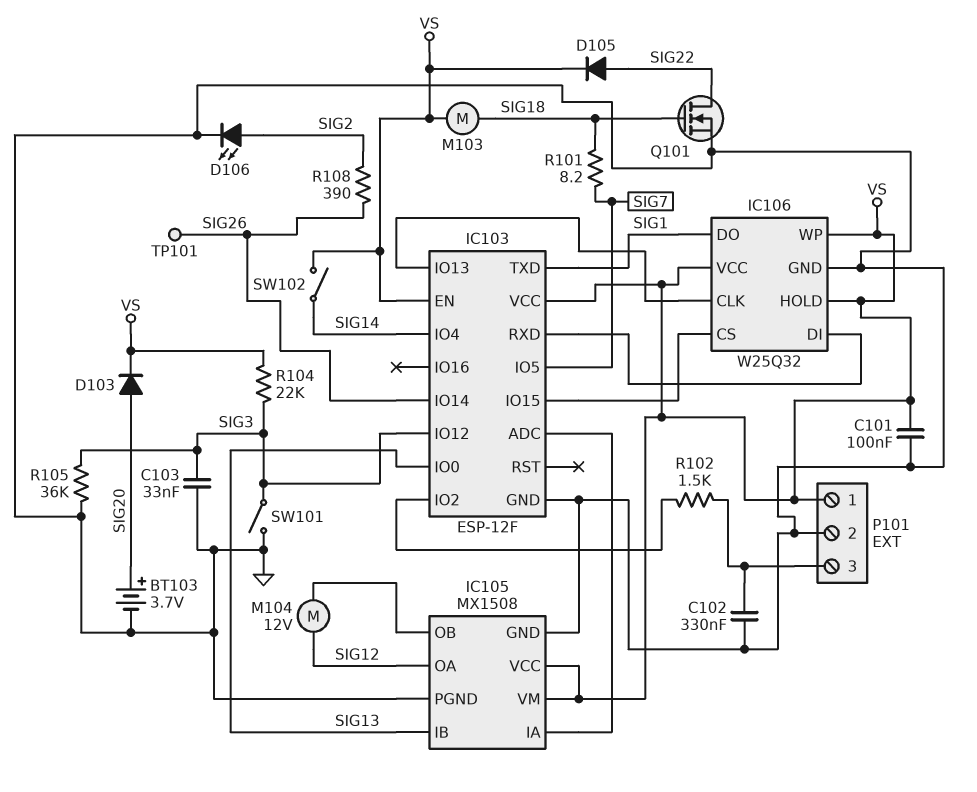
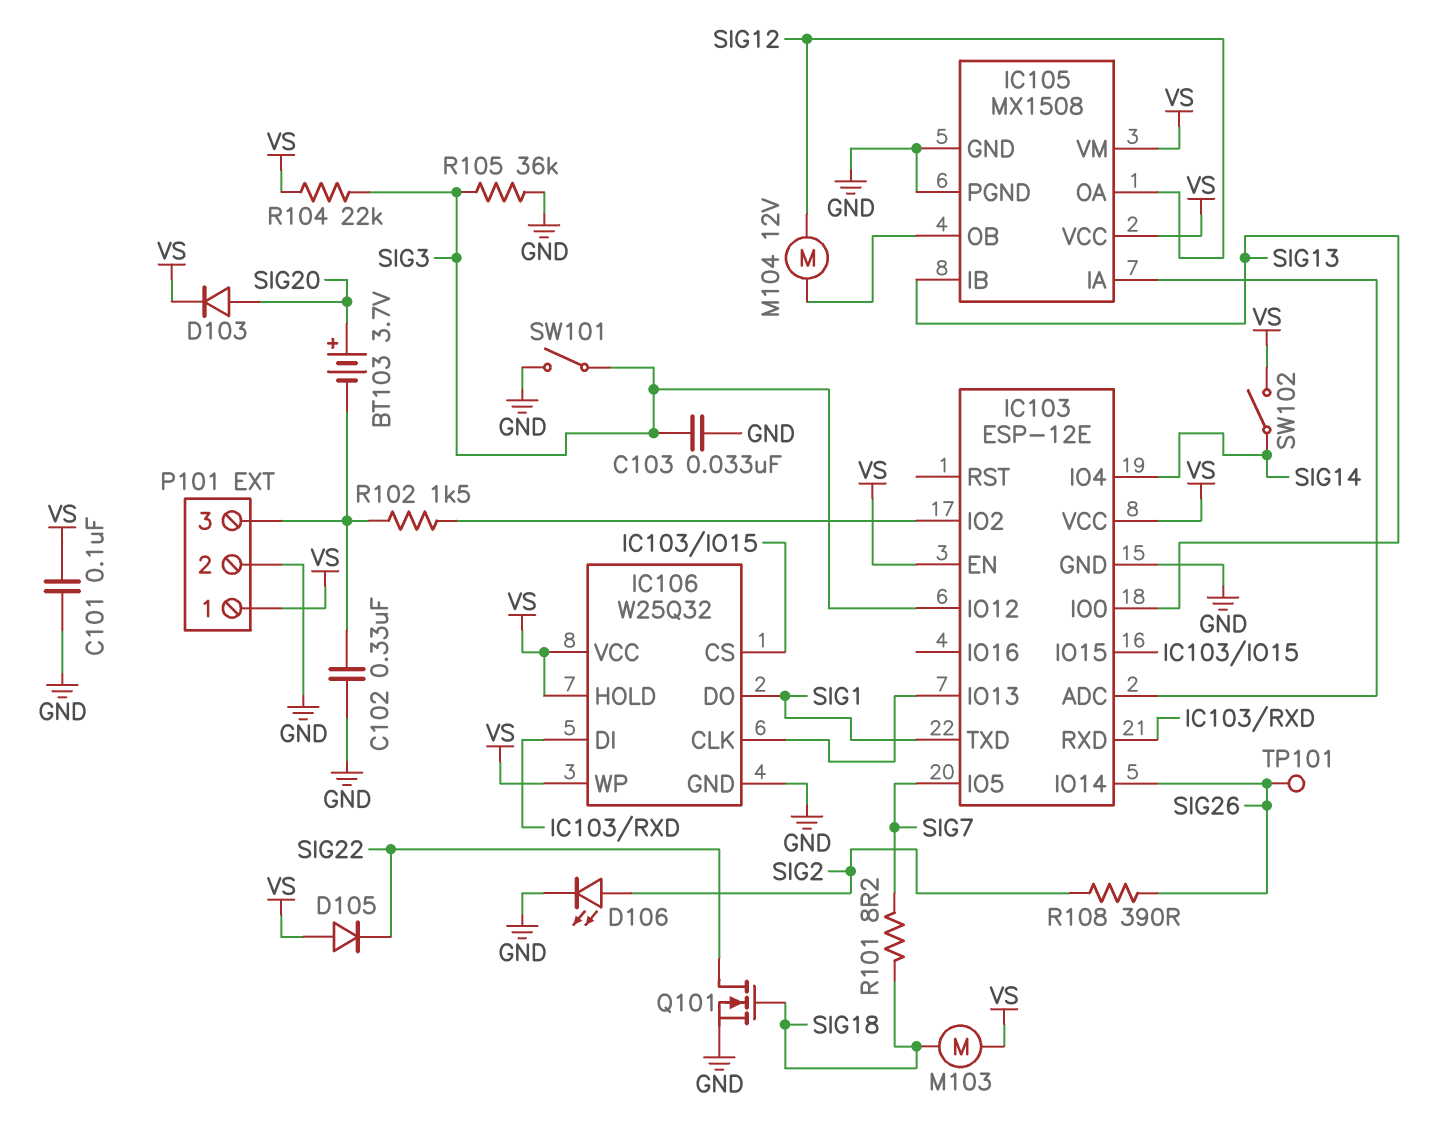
BT103: 3.7V (plus SIG20, minus GND) -> 3.7V (plus SIG20, minus P101/3)
D105: diode (A SIG22, K VS) -> diode (A VS, K SIG22)
IC103: ESP-12F -> ESP-12E

